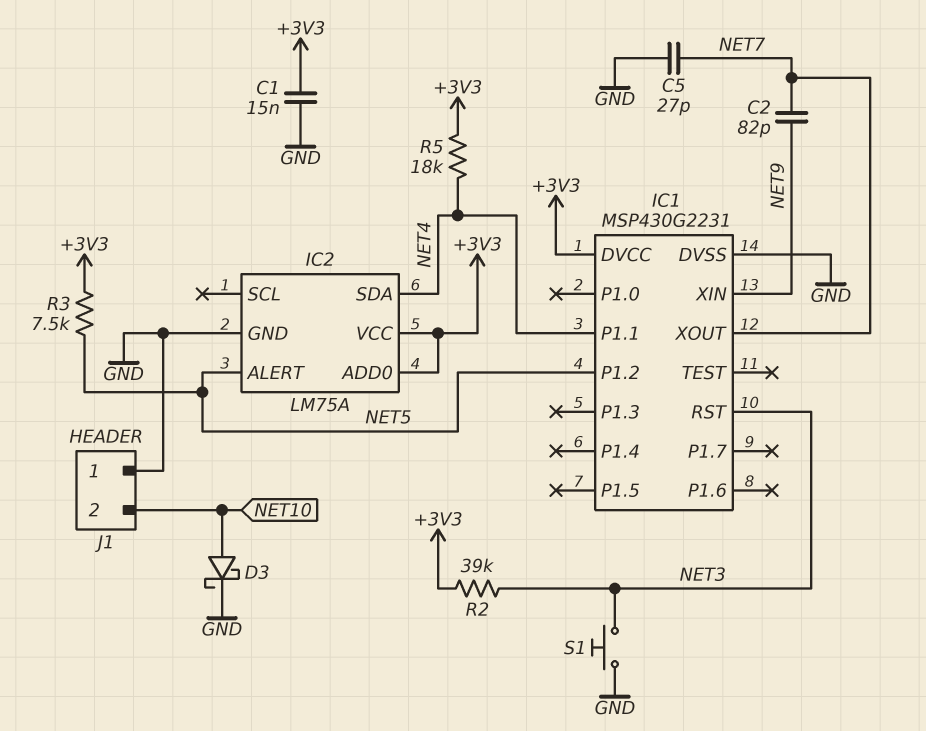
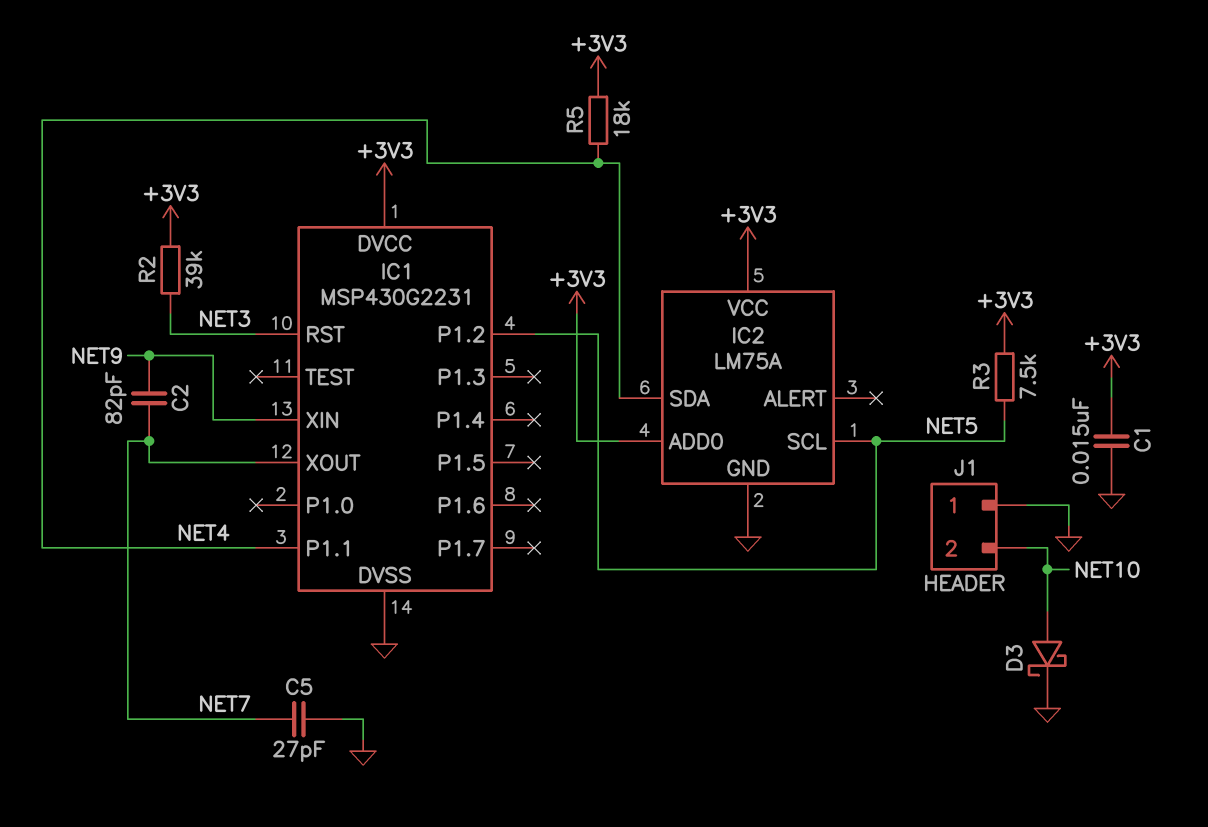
IC2 pin ALERT: NET5 -> none
IC2 pin SCL: none -> NET5
S1: button (GND, NET3) -> none

